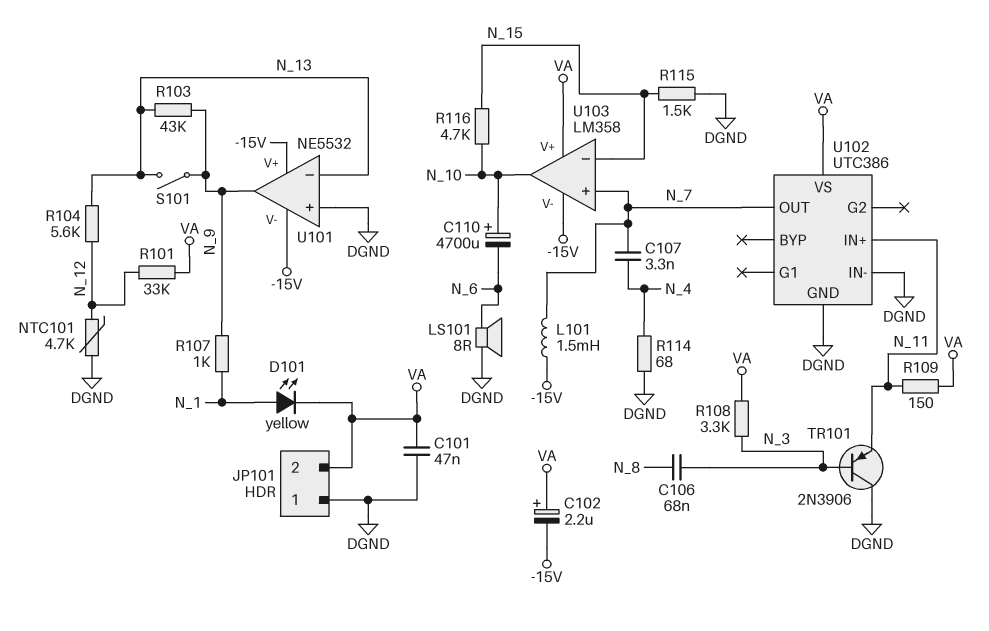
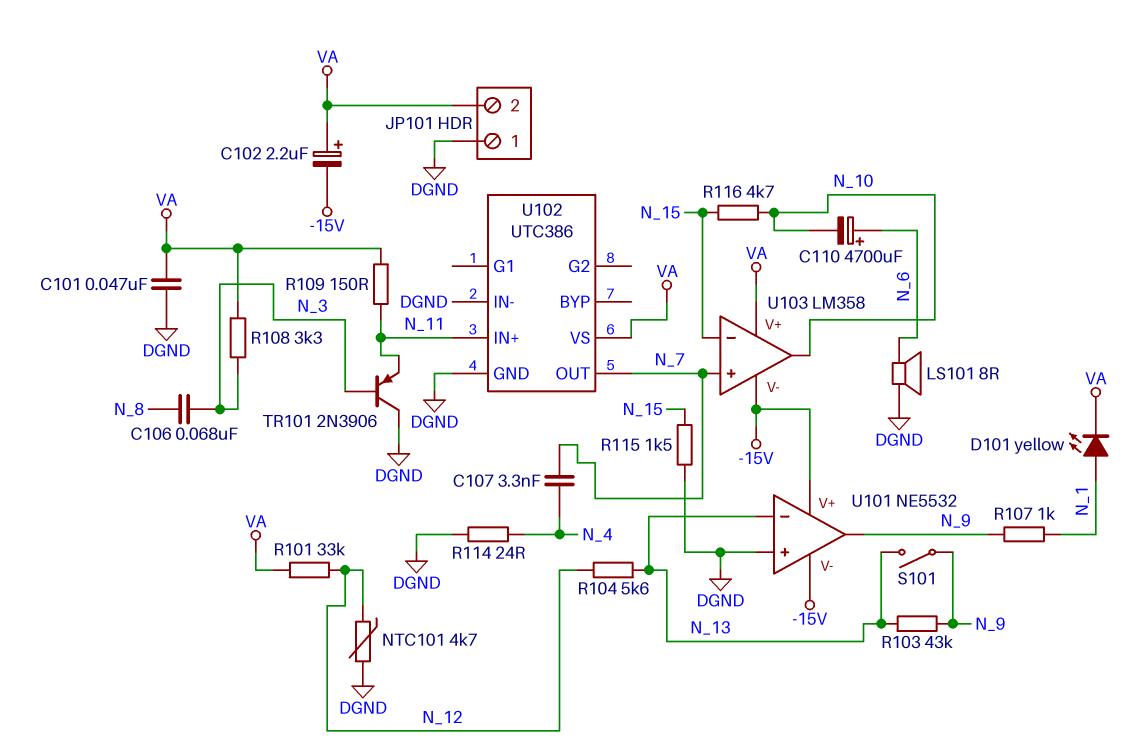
C110: 4700uF (plus N_10, minus N_6) -> 4700uF (plus N_6, minus N_10)
L101: 1.5mH (-15V, N_7) -> none
R114: 68 (DGND, N_4) -> 24 (DGND, N_4)

